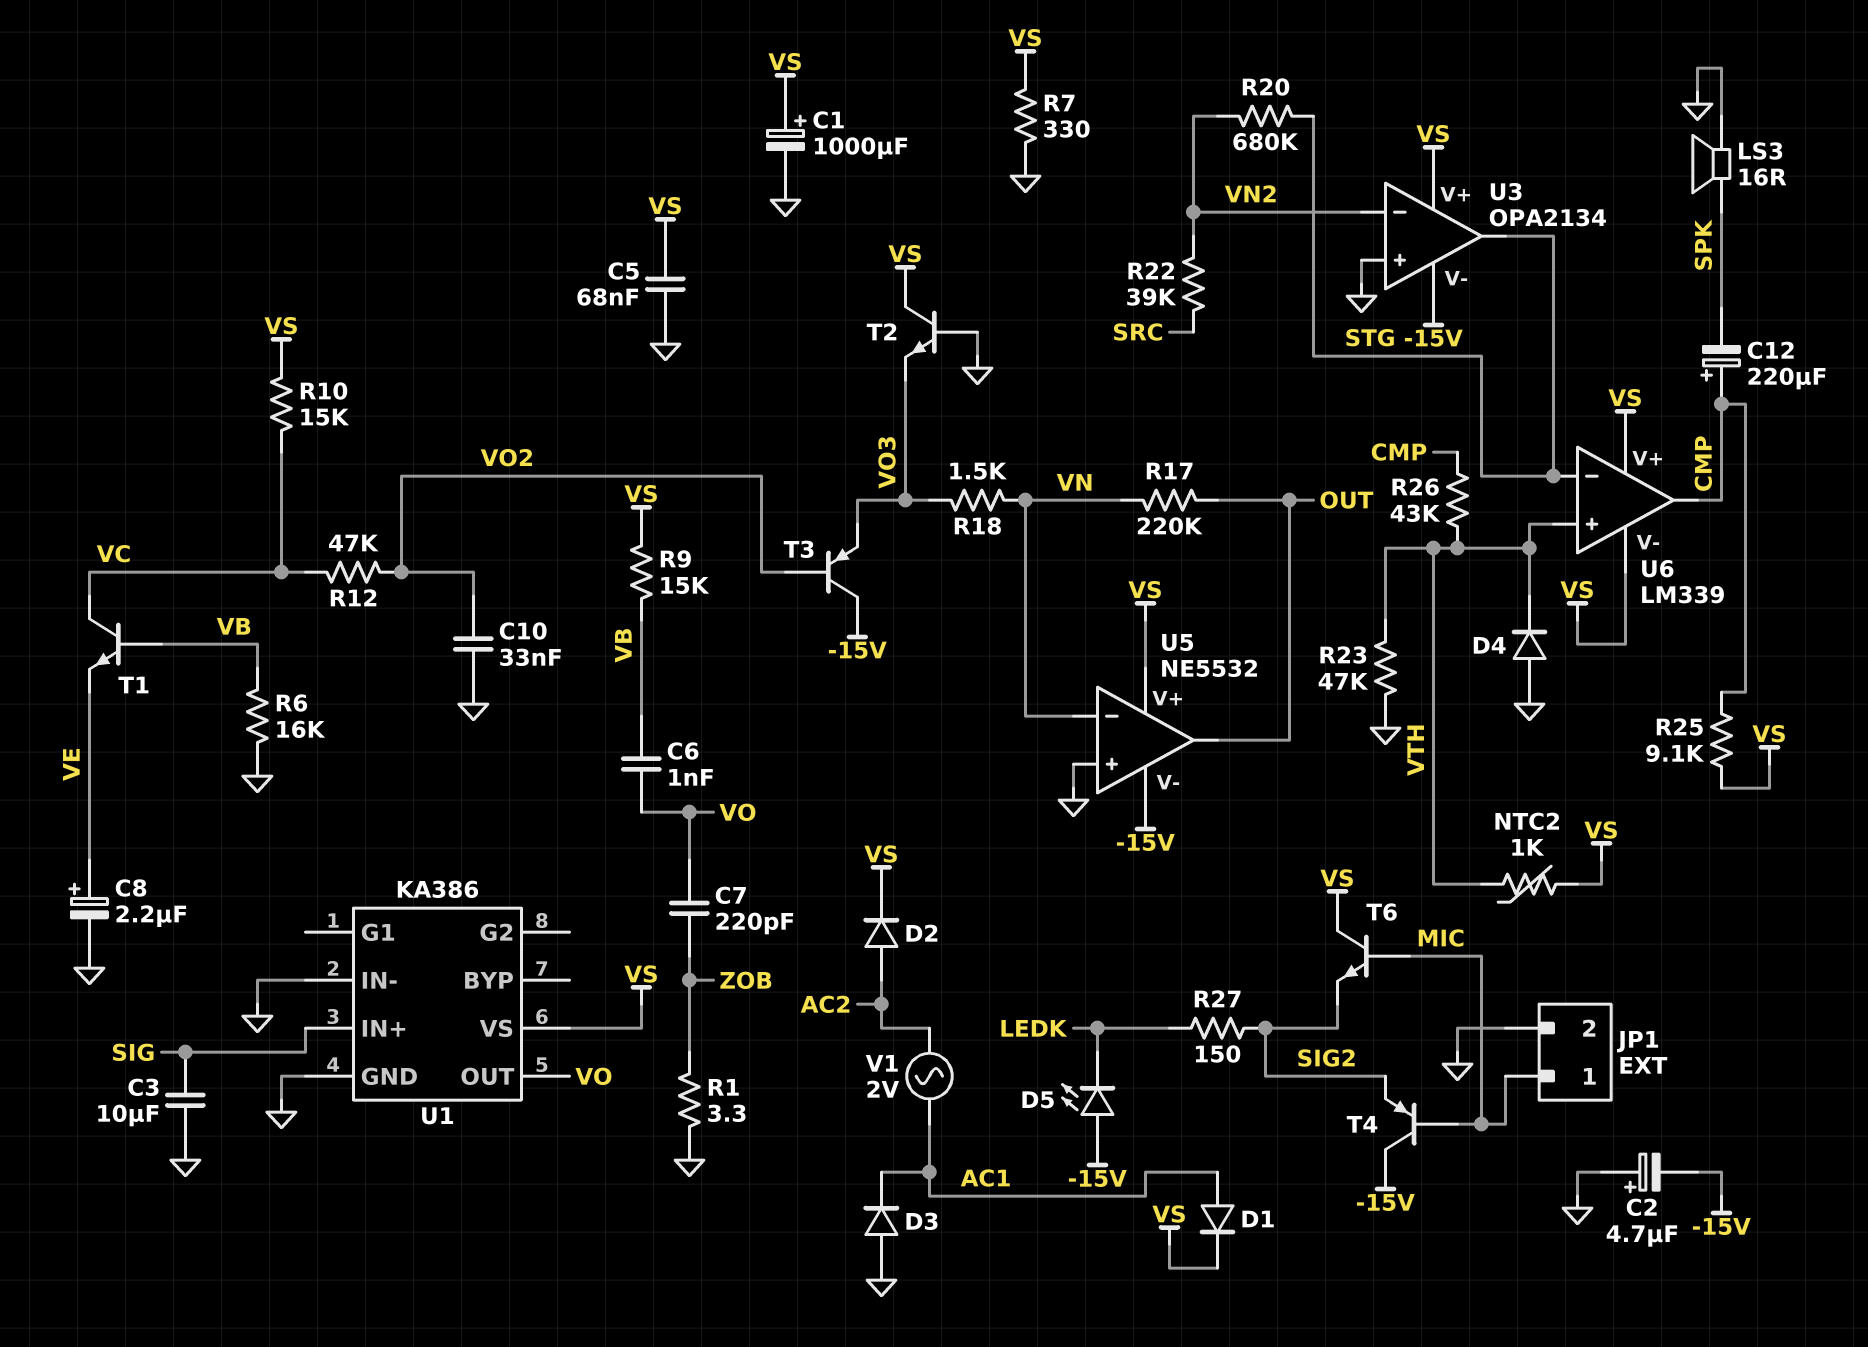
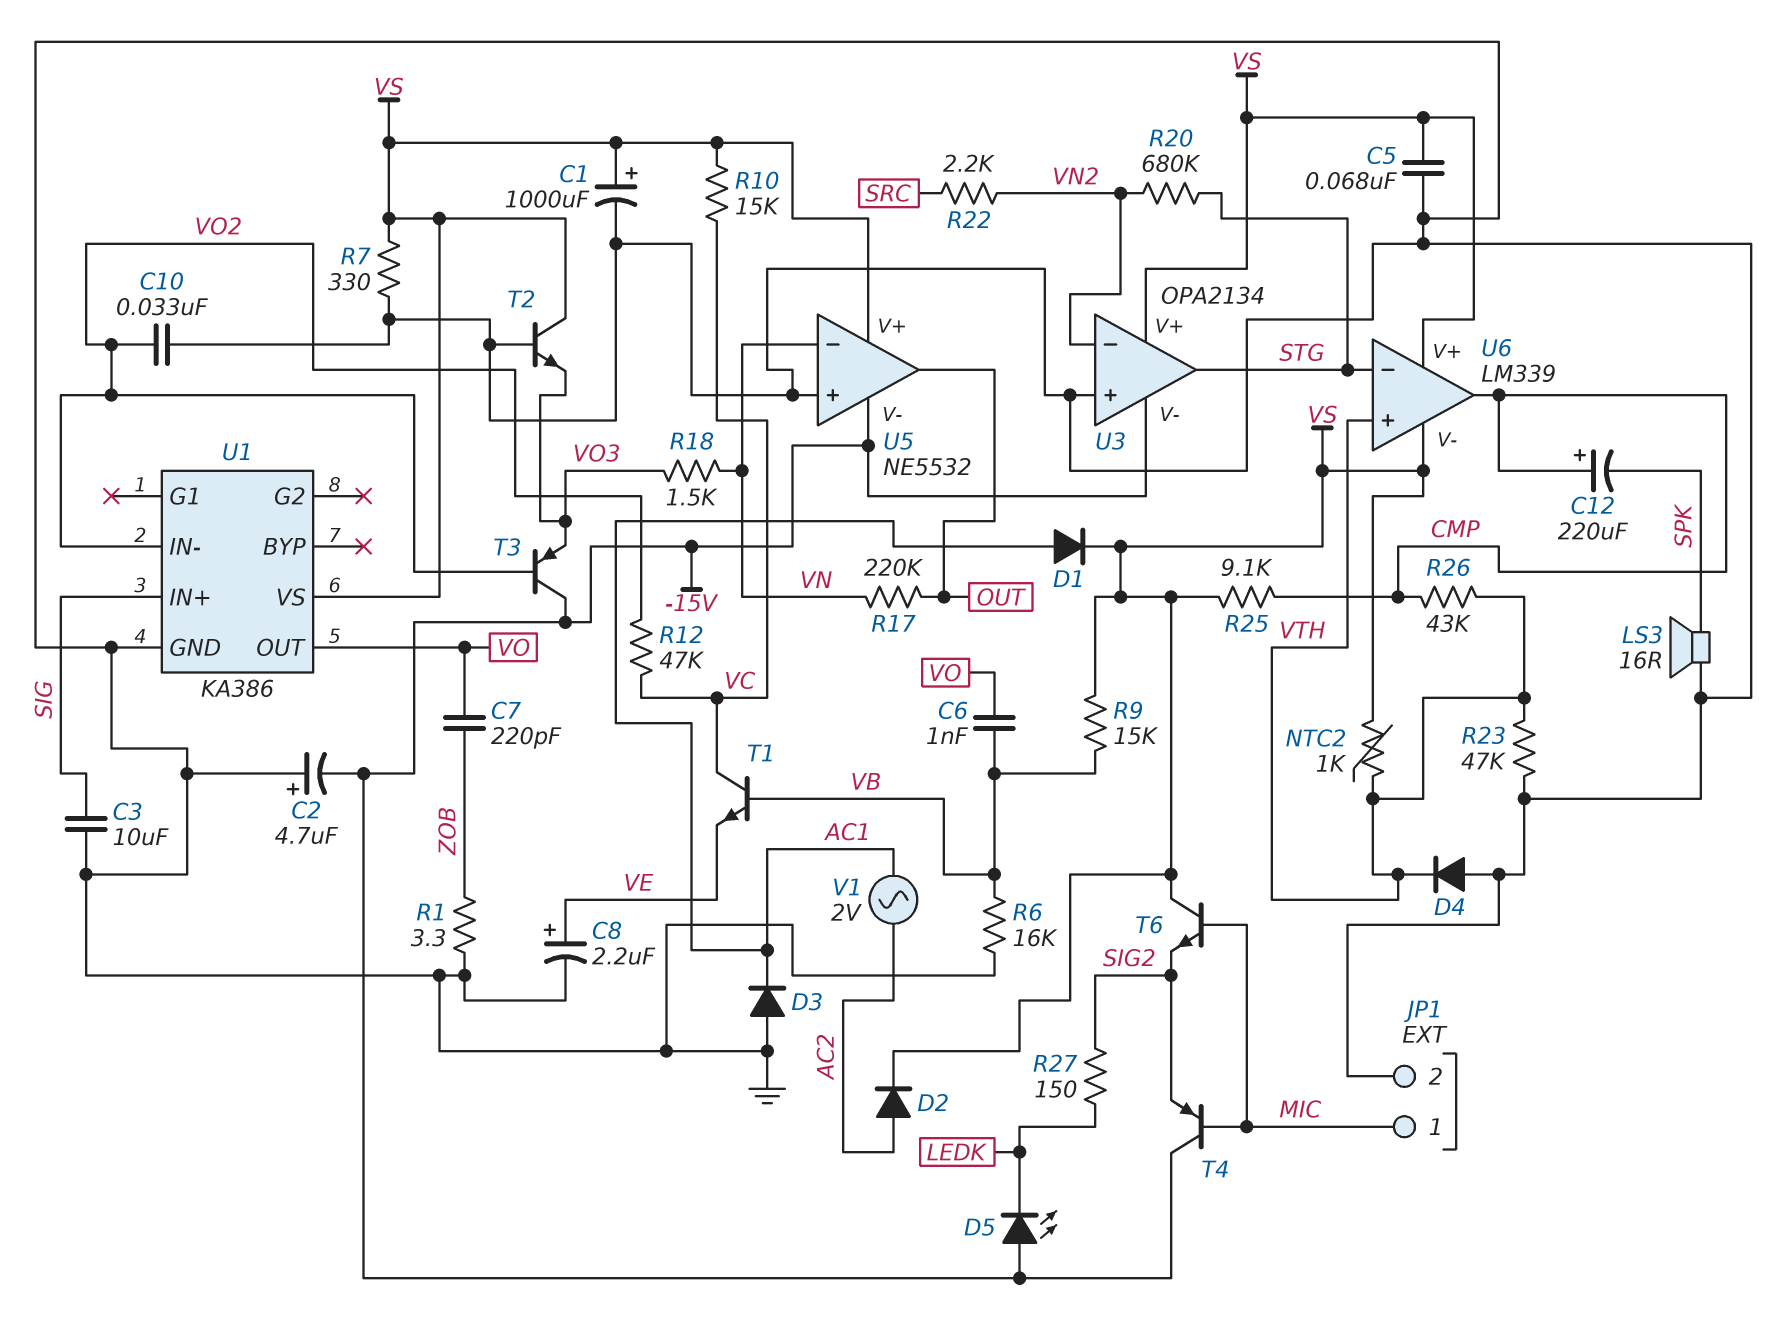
R22: 39k (SRC, VN2) -> 2.2k (SRC, VN2)
U1 pin IN-: GND -> VO2

